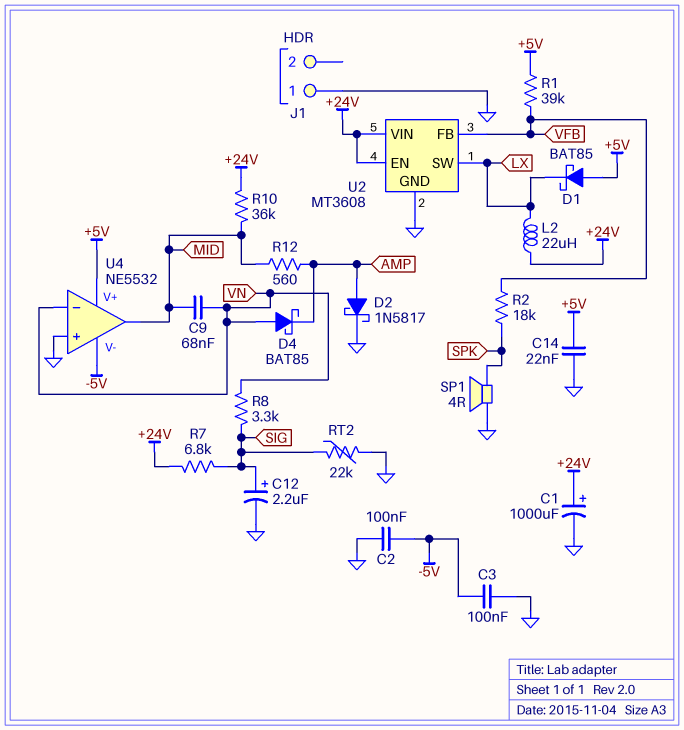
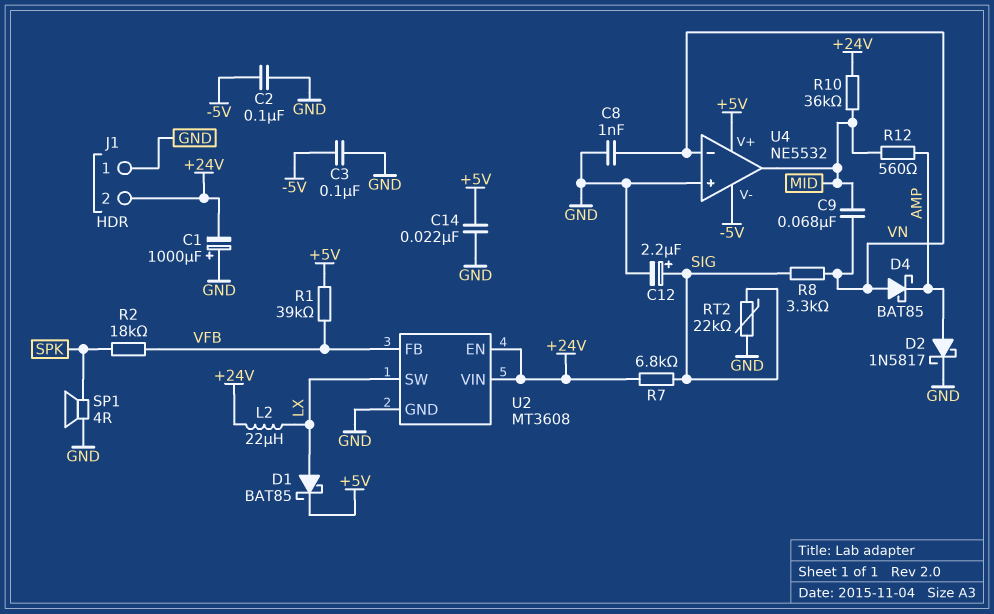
C1: 1000uF (plus +24V, minus GND) -> 1000uF (plus GND, minus +24V)
C8: none -> 1nF (GND, VN)
D1: schottky BAT85 (A +5V, K LX) -> schottky BAT85 (A LX, K +5V)
J1 pin 2: none -> +24V

